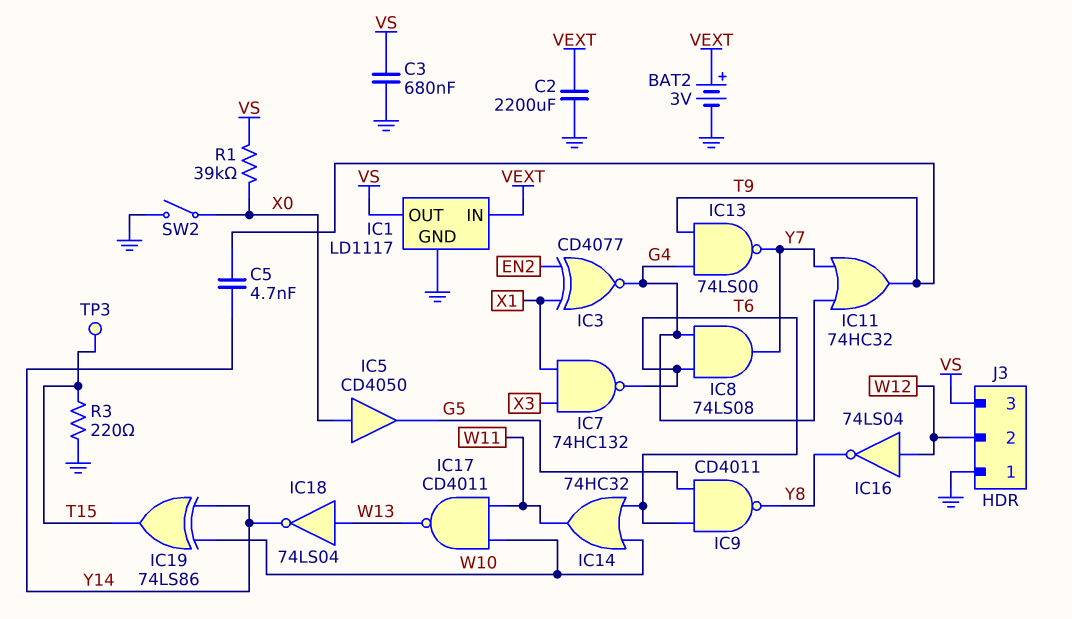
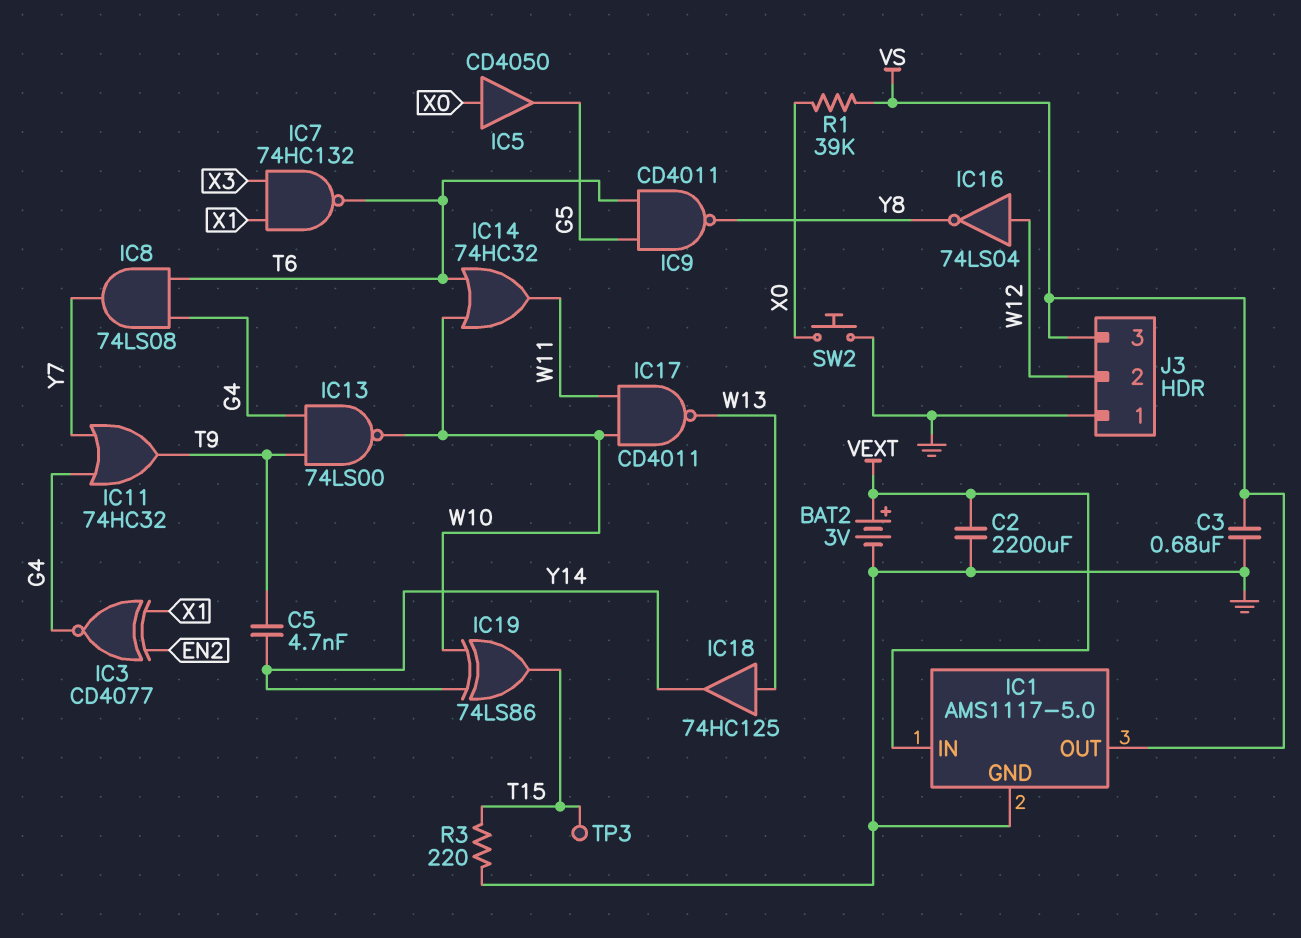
IC1: LD1117 -> AMS1117-5.0
IC13: NAND 74LS00 (in G4, in T9, out Y7) -> NAND 74LS00 (in G4, in T9, out W10)
IC18: NOT 74LS04 (in W13, out Y14) -> buffer 74HC125 (in W13, out Y14)
SW2: switch (GND, X0) -> button (GND, X0)

